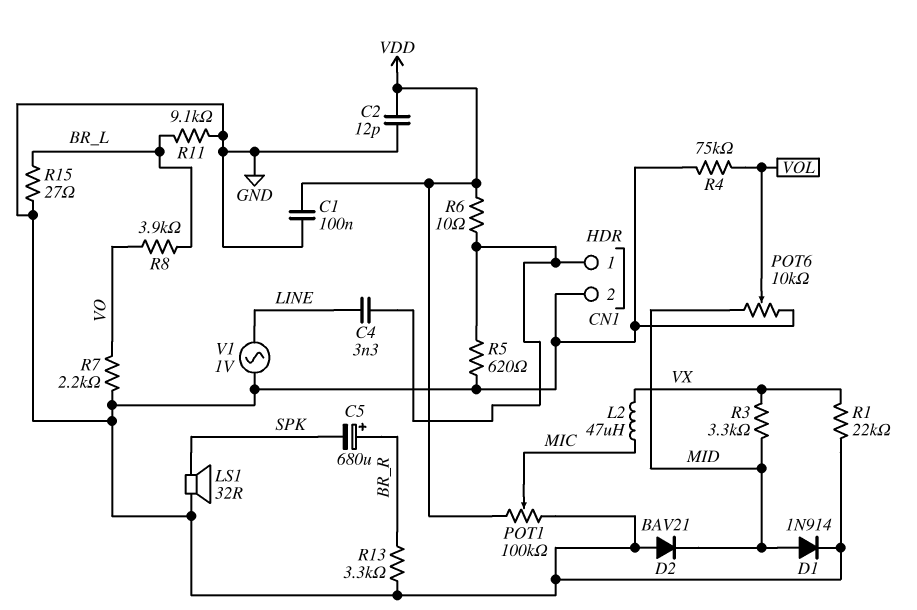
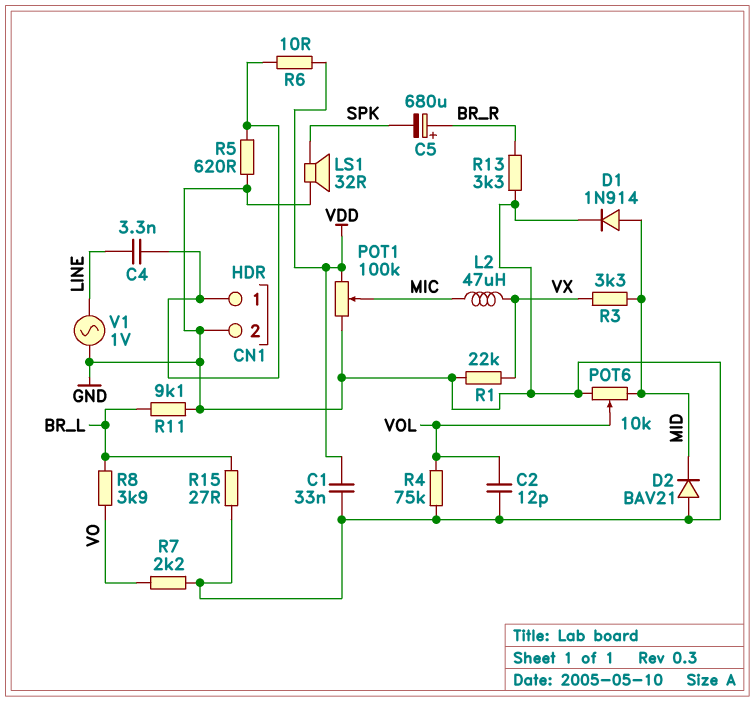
C1: 100nF (GND, VDD) -> 33nF (GND, VDD)
C2: 12pF (GND, VDD) -> 12pF (GND, VOL)

